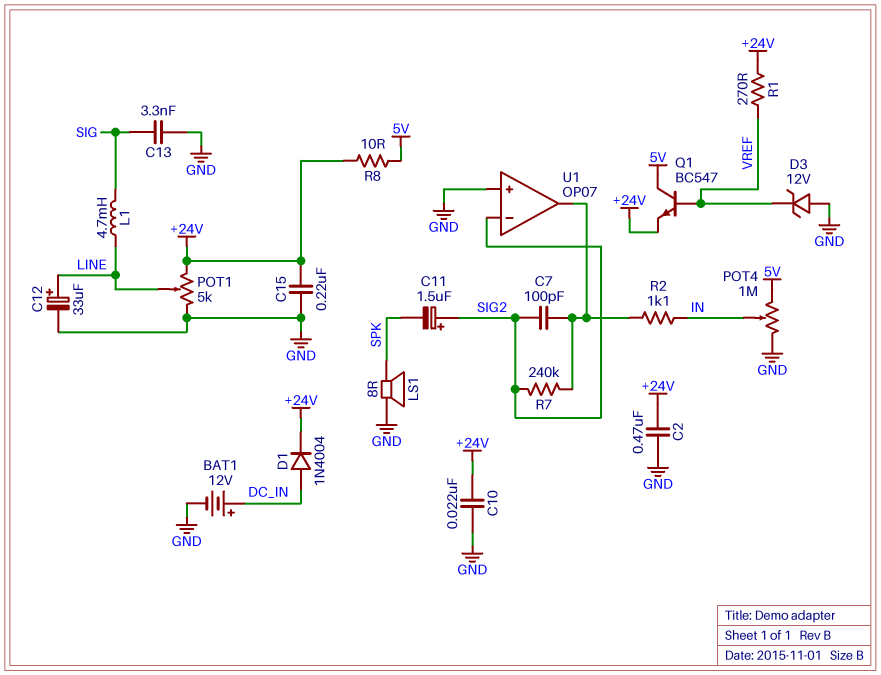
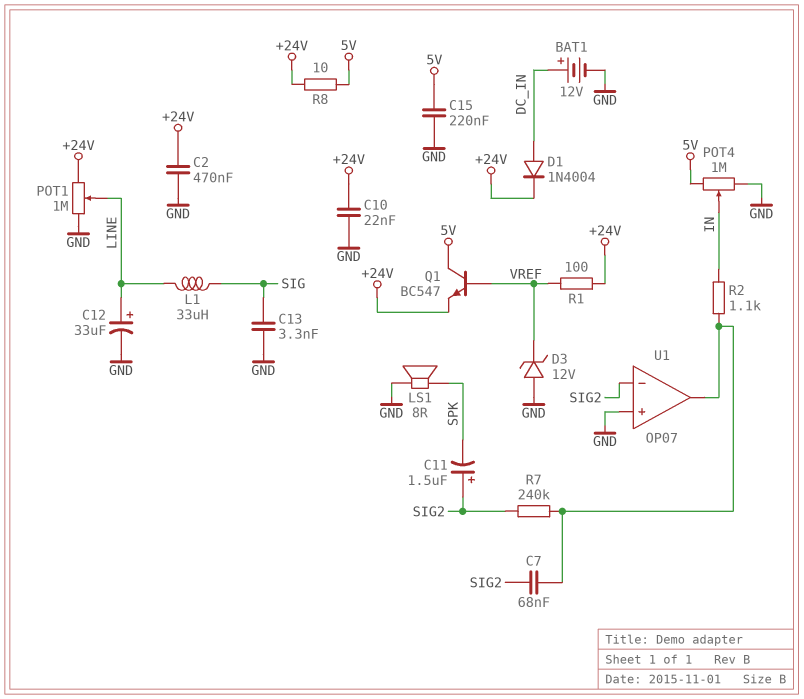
C7: 100pF (SIG2, U1/out) -> 68nF (SIG2, U1/out)
C15: 220nF (+24V, GND) -> 220nF (5V, GND)
L1: 4.7mH (LINE, SIG) -> 33uH (LINE, SIG)
POT1: 5k (+24V, GND, wiper LINE) -> 1M (+24V, GND, wiper LINE)
R1: 270 (+24V, VREF) -> 100 (+24V, VREF)

